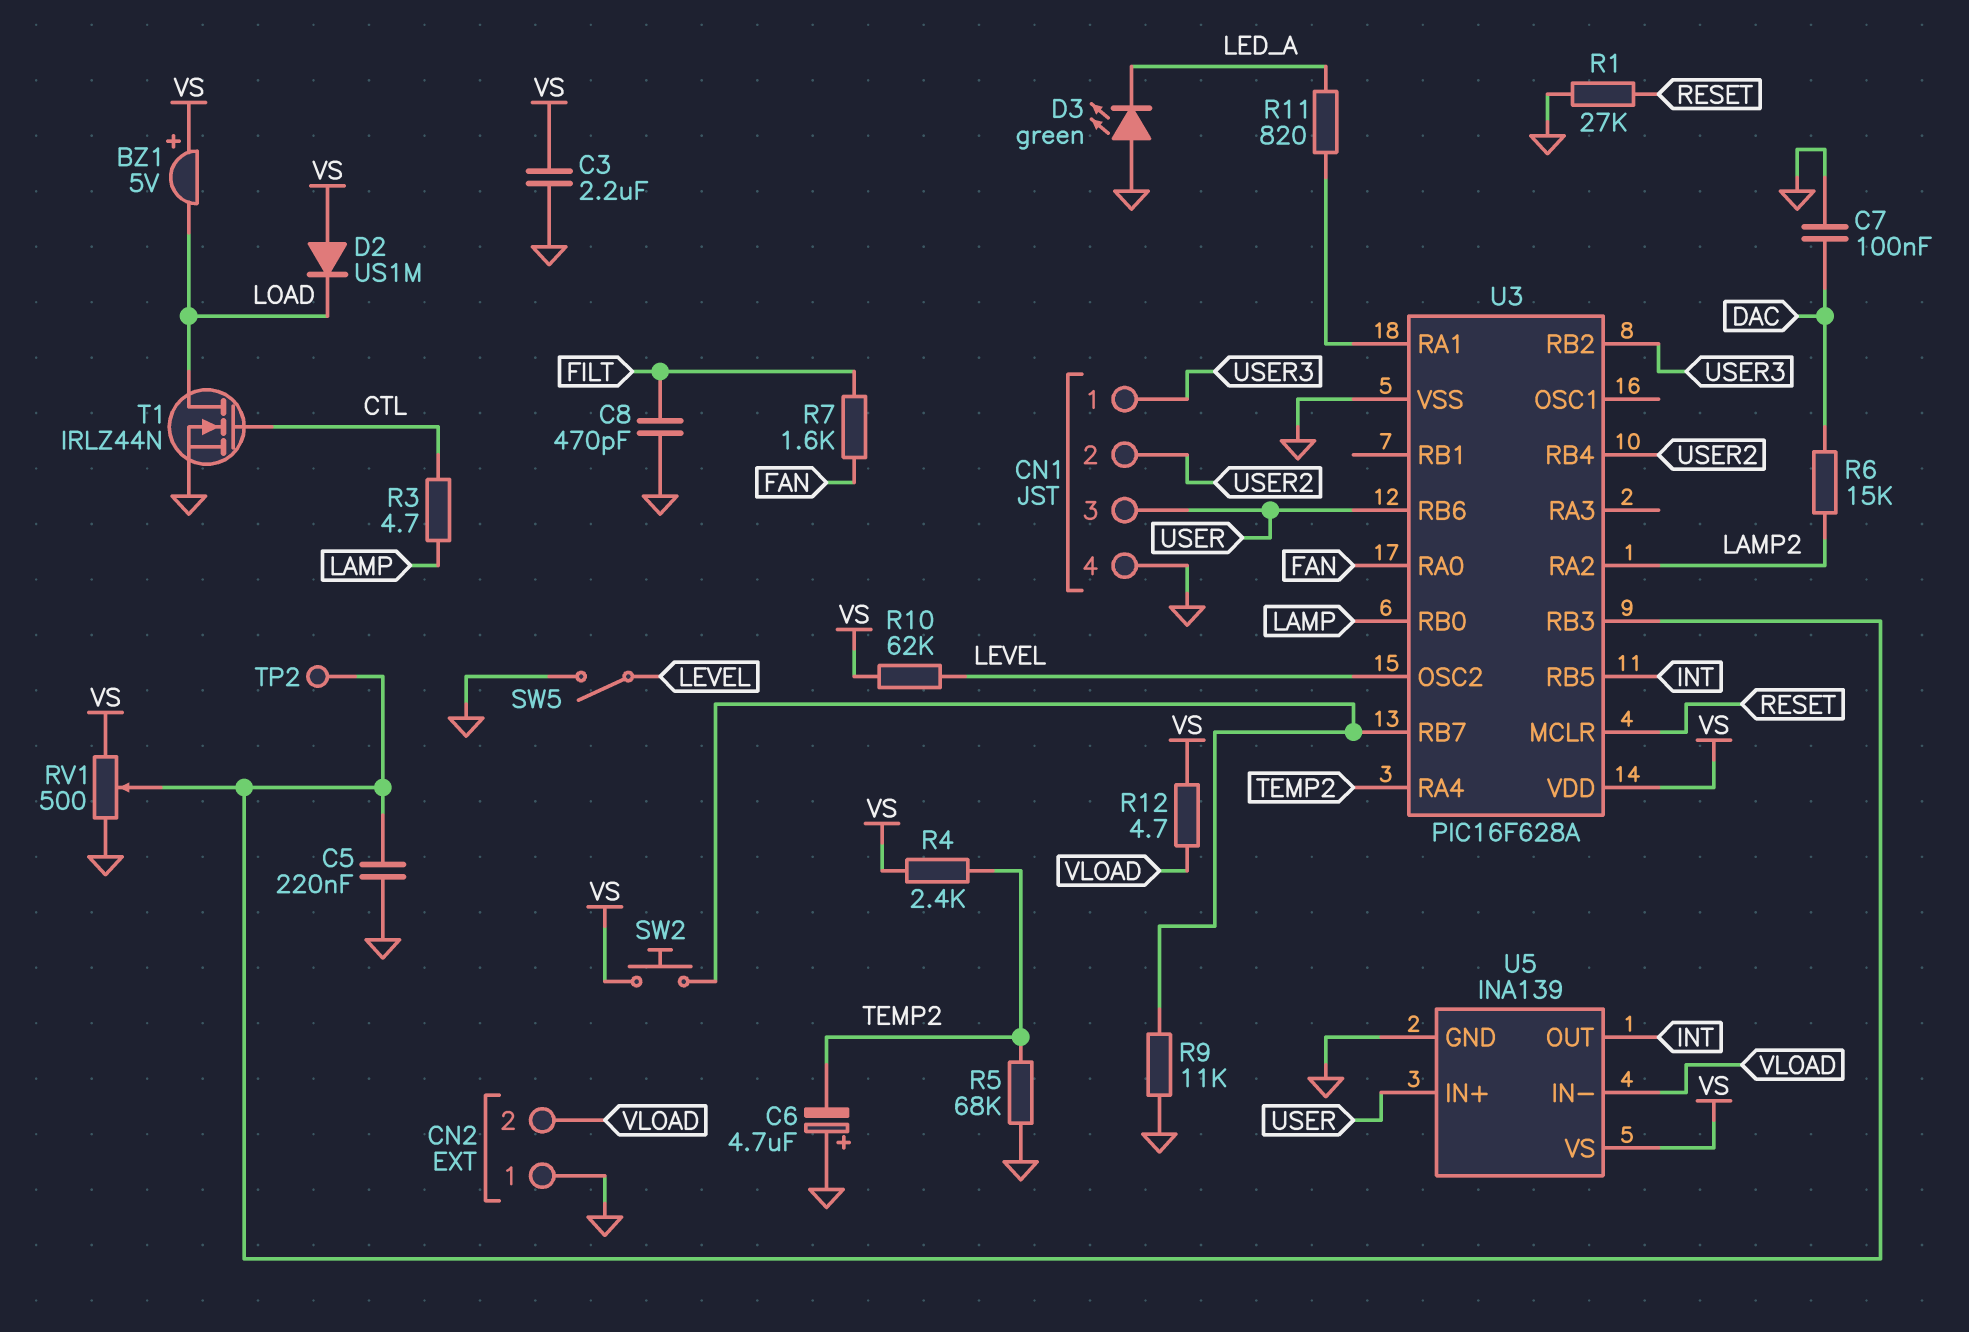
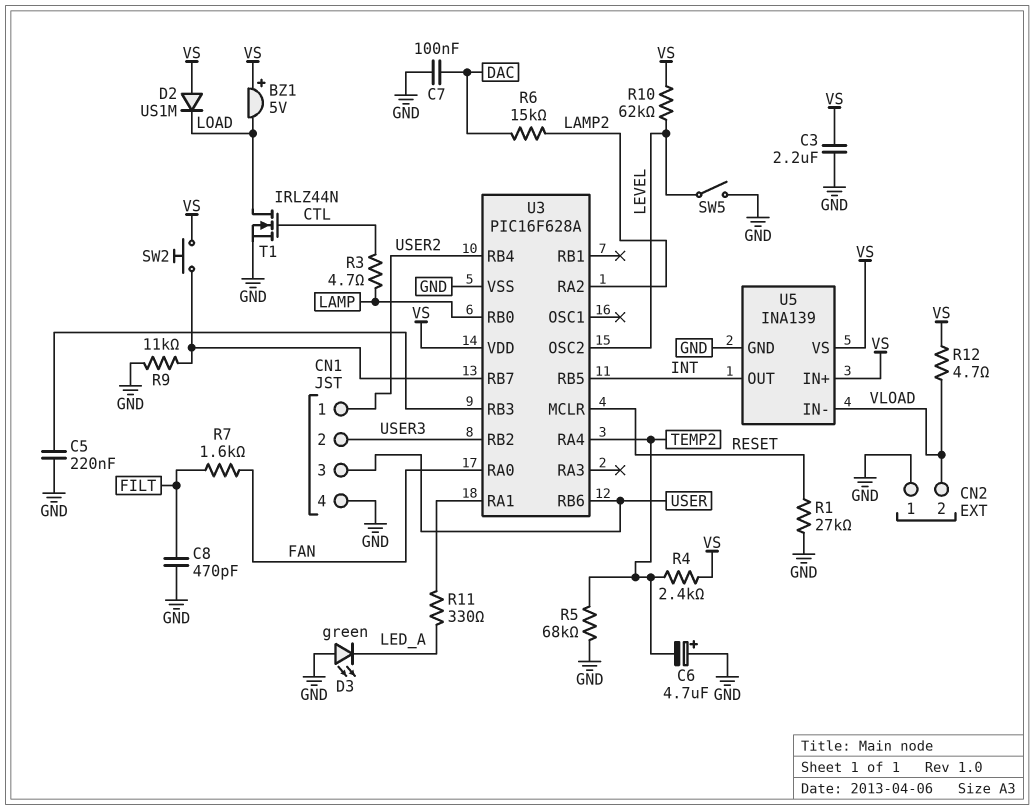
CN1 pin 1: USER3 -> USER2
CN1 pin 2: USER2 -> USER3
R11: 820 (LED_A, U3/RA1) -> 330 (LED_A, U3/RA1)
RV1: 500 (GND, VS, wiper U3/RB3) -> none
TP2: test point (U3/RB3) -> none
U5 pin IN+: USER -> VS

